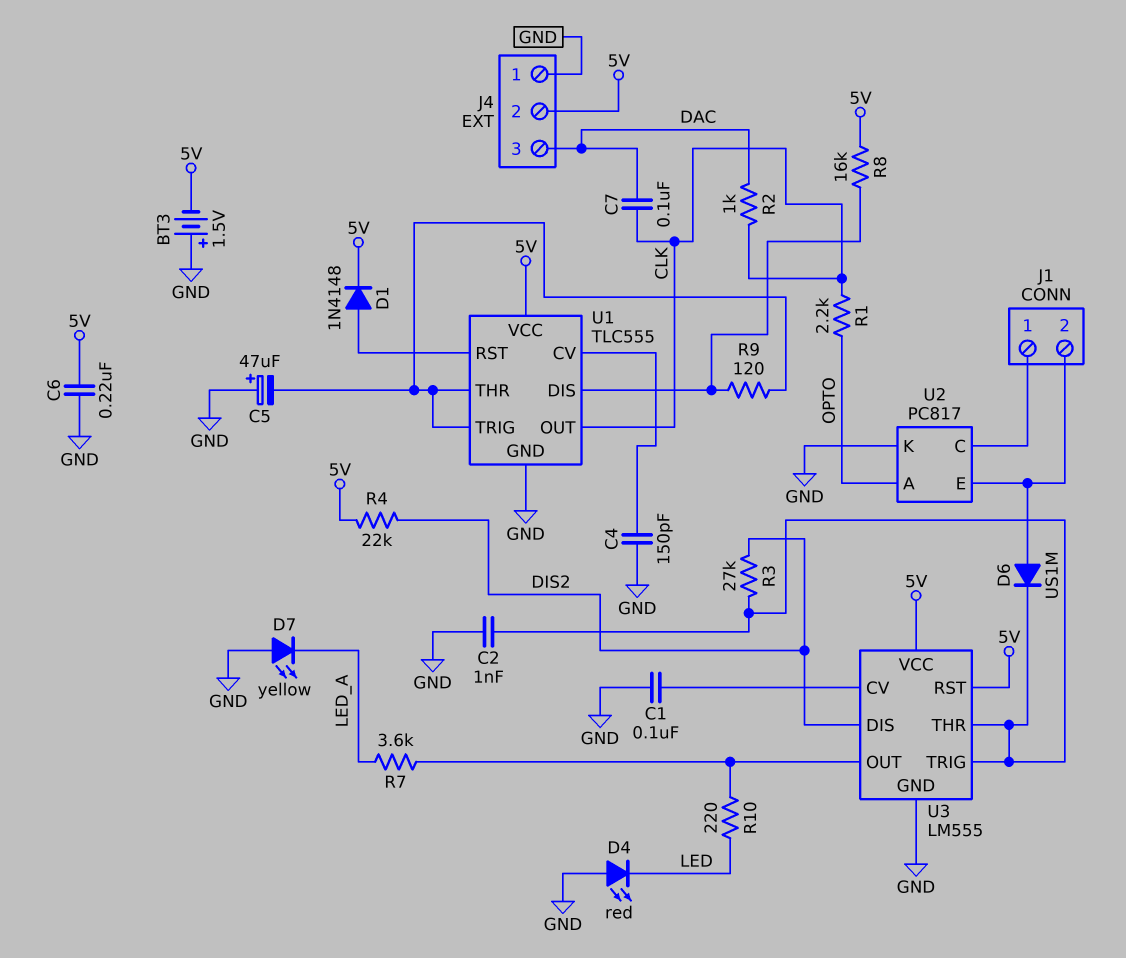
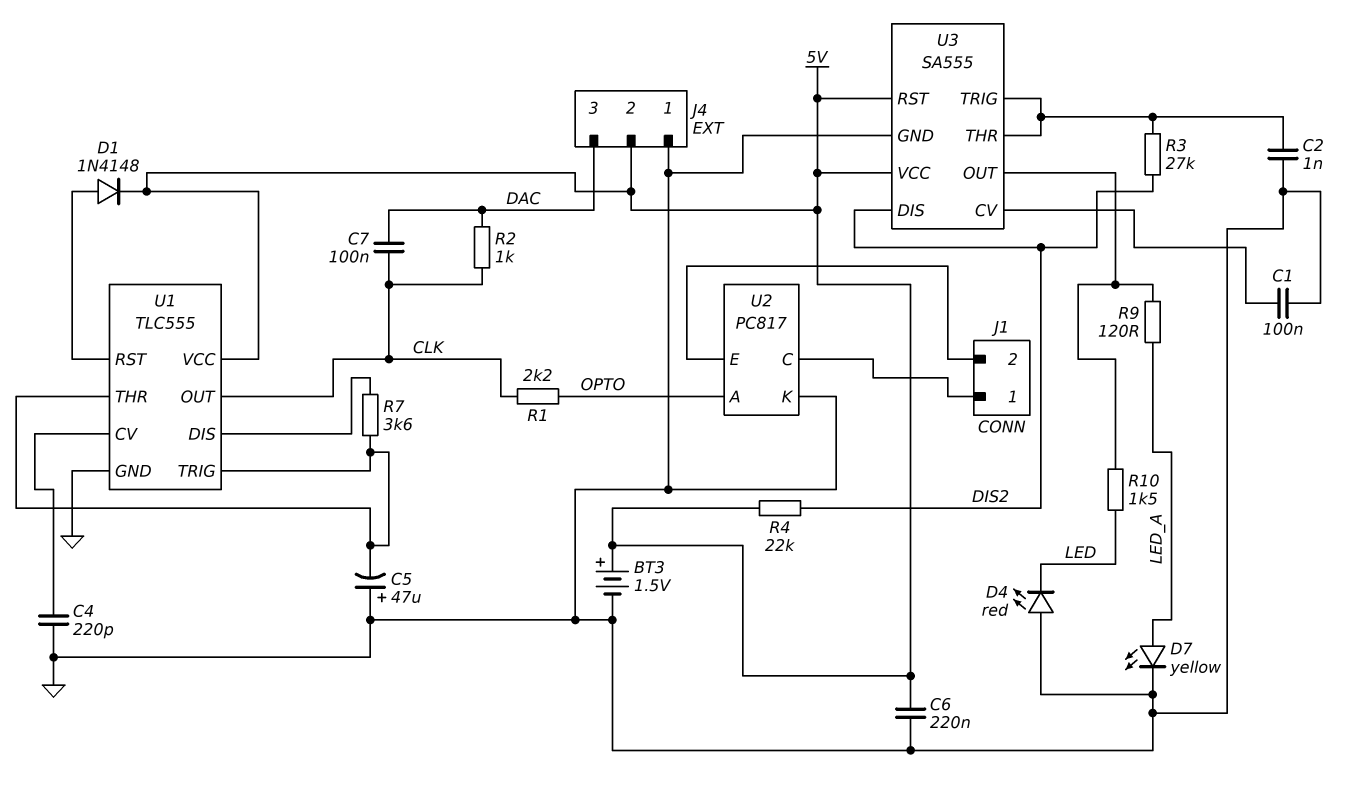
BT3: 1.5V (plus GND, minus 5V) -> 1.5V (plus 5V, minus GND)
C4: 150pF (GND, U1/CV) -> 220pF (GND, U1/CV)
D6: diode US1M (A J1/2, K U3/THR) -> none
D7: LED yellow (A GND, K LED_A) -> LED yellow (A LED_A, K GND)
R7: 3.6k (LED_A, U3/OUT) -> 3.6k (U1/DIS, U1/THR)
R8: 16k (5V, U1/DIS) -> none
R9: 120 (U1/DIS, U1/THR) -> 120 (LED_A, U3/OUT)
R10: 220 (LED, U3/OUT) -> 1.5k (LED, U3/OUT)
U3: LM555 -> SA555

